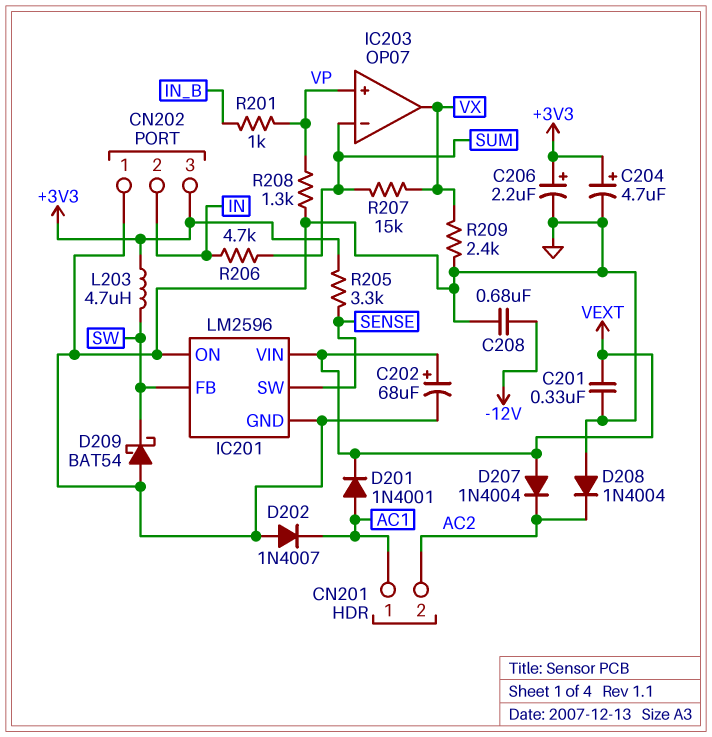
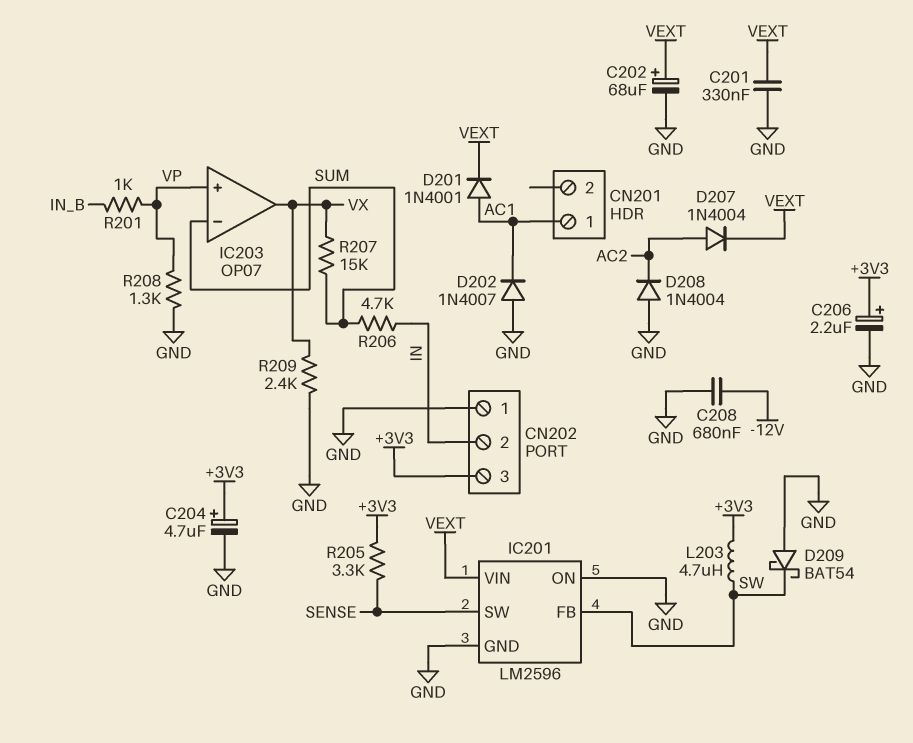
CN201 pin 2: AC2 -> none
D207: diode 1N4004 (A VEXT, K AC2) -> diode 1N4004 (A AC2, K VEXT)

